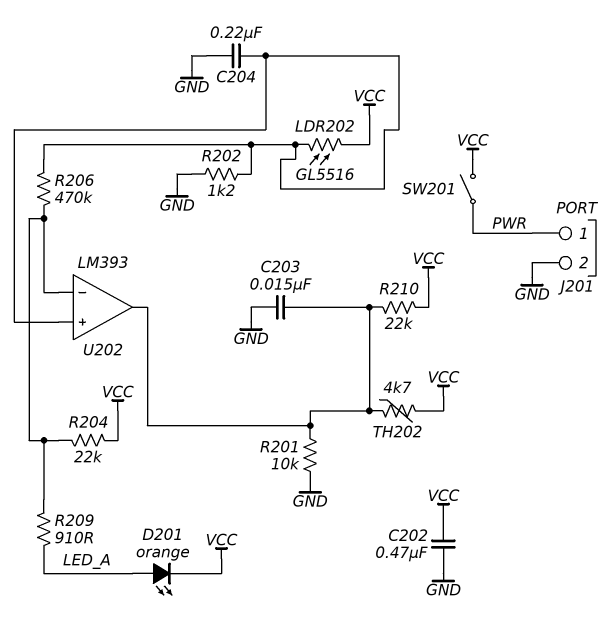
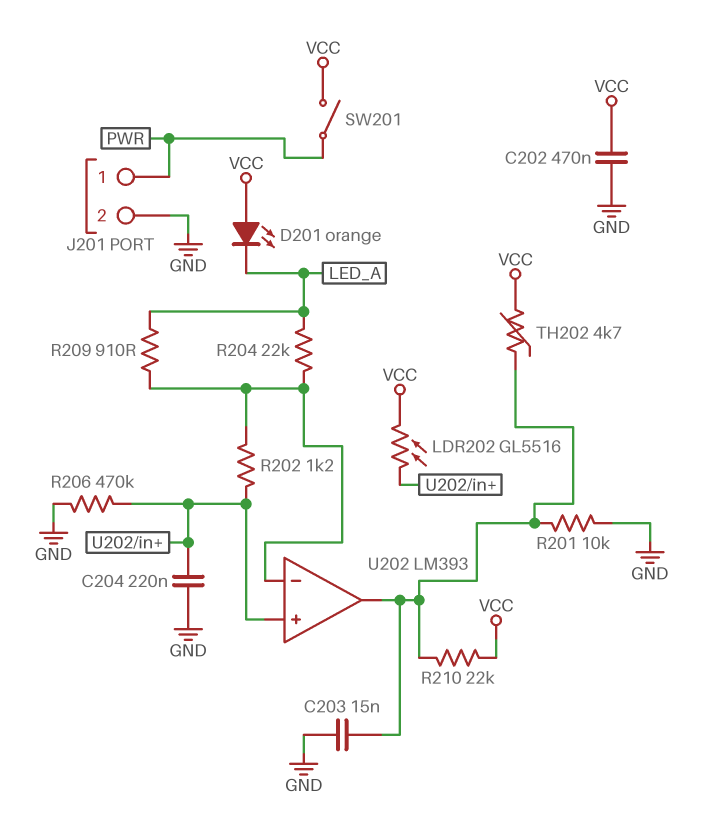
D201: LED orange (A LED_A, K VCC) -> LED orange (A VCC, K LED_A)
R202: 1.2k (GND, U202/in+) -> 1.2k (U202/in+, U202/in-)
R204: 22k (U202/in-, VCC) -> 22k (LED_A, U202/in-)
R206: 470k (U202/in+, U202/in-) -> 470k (GND, U202/in+)

